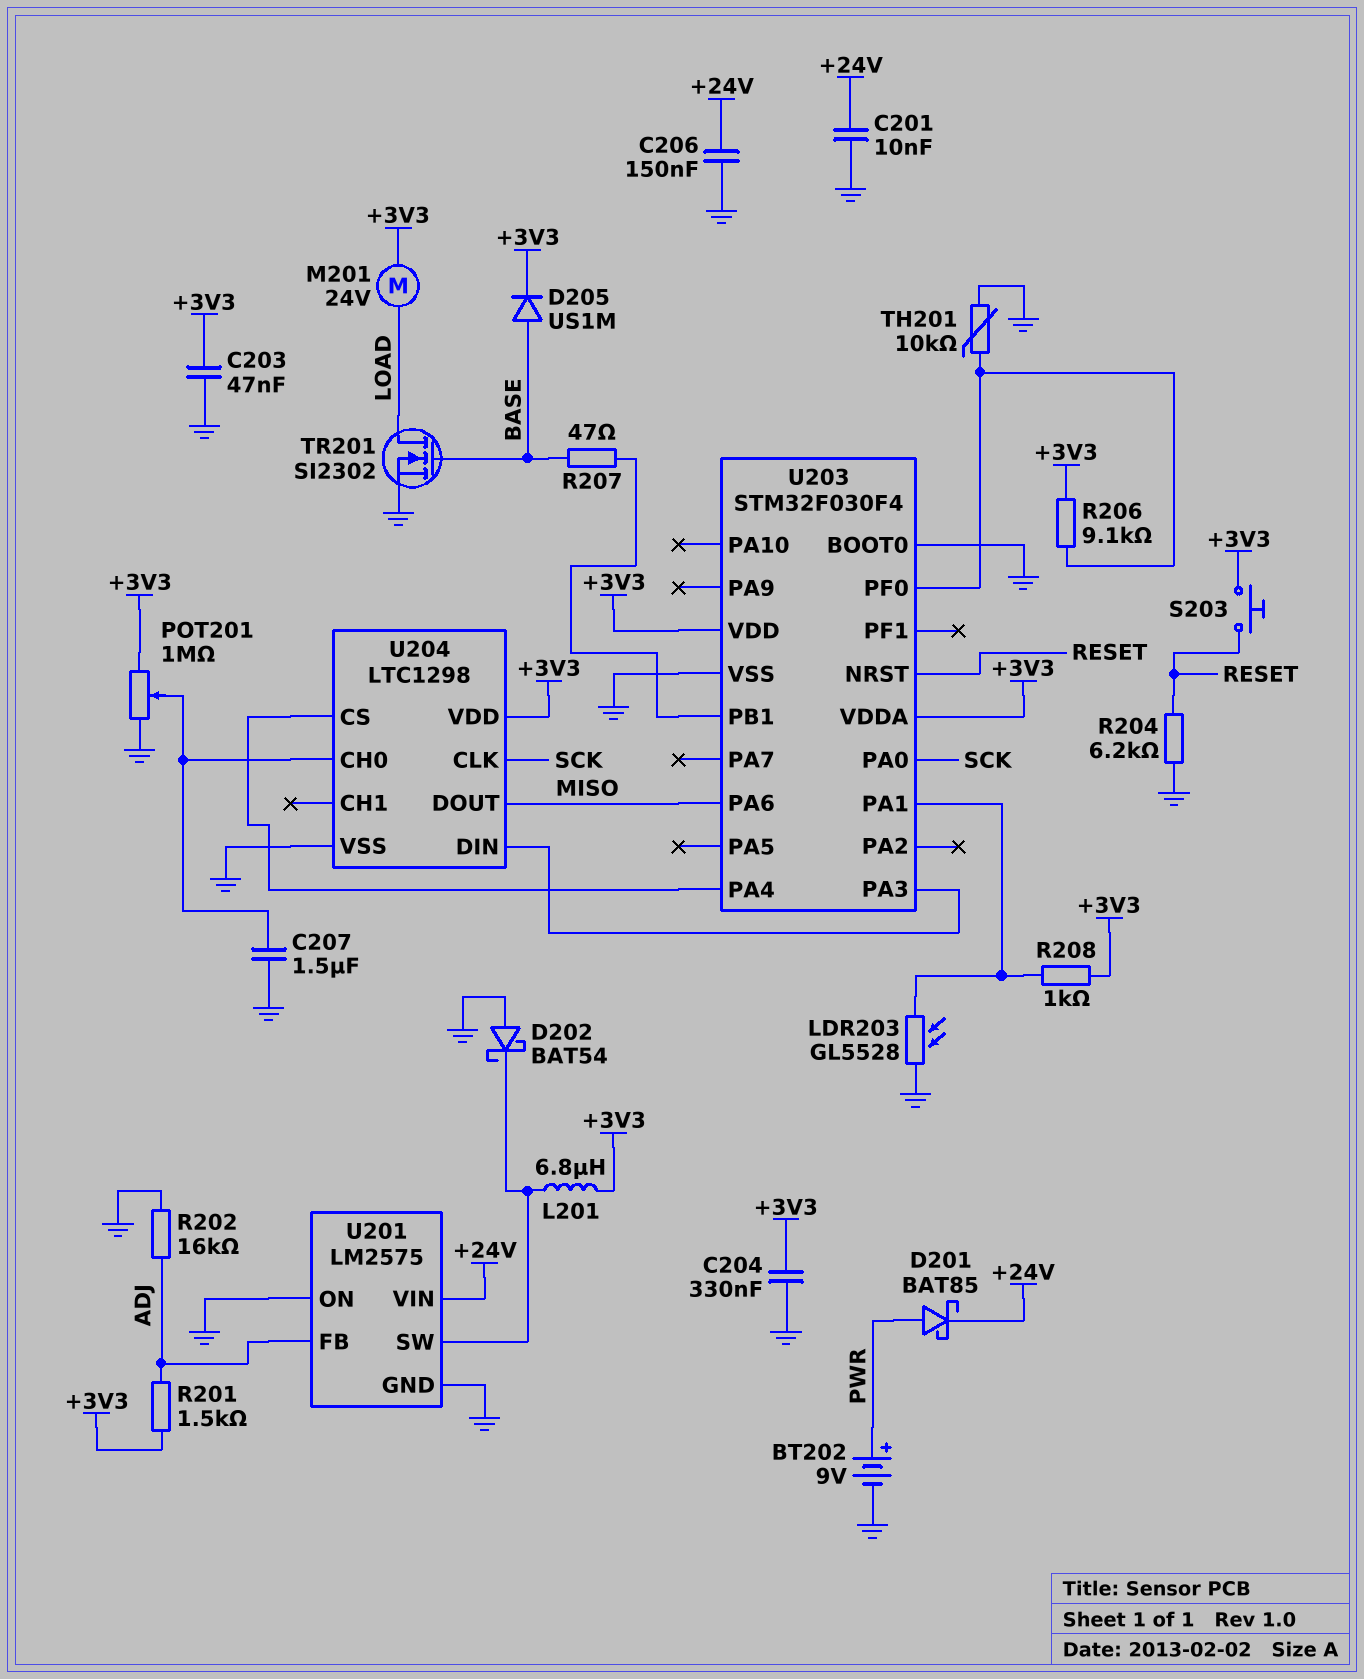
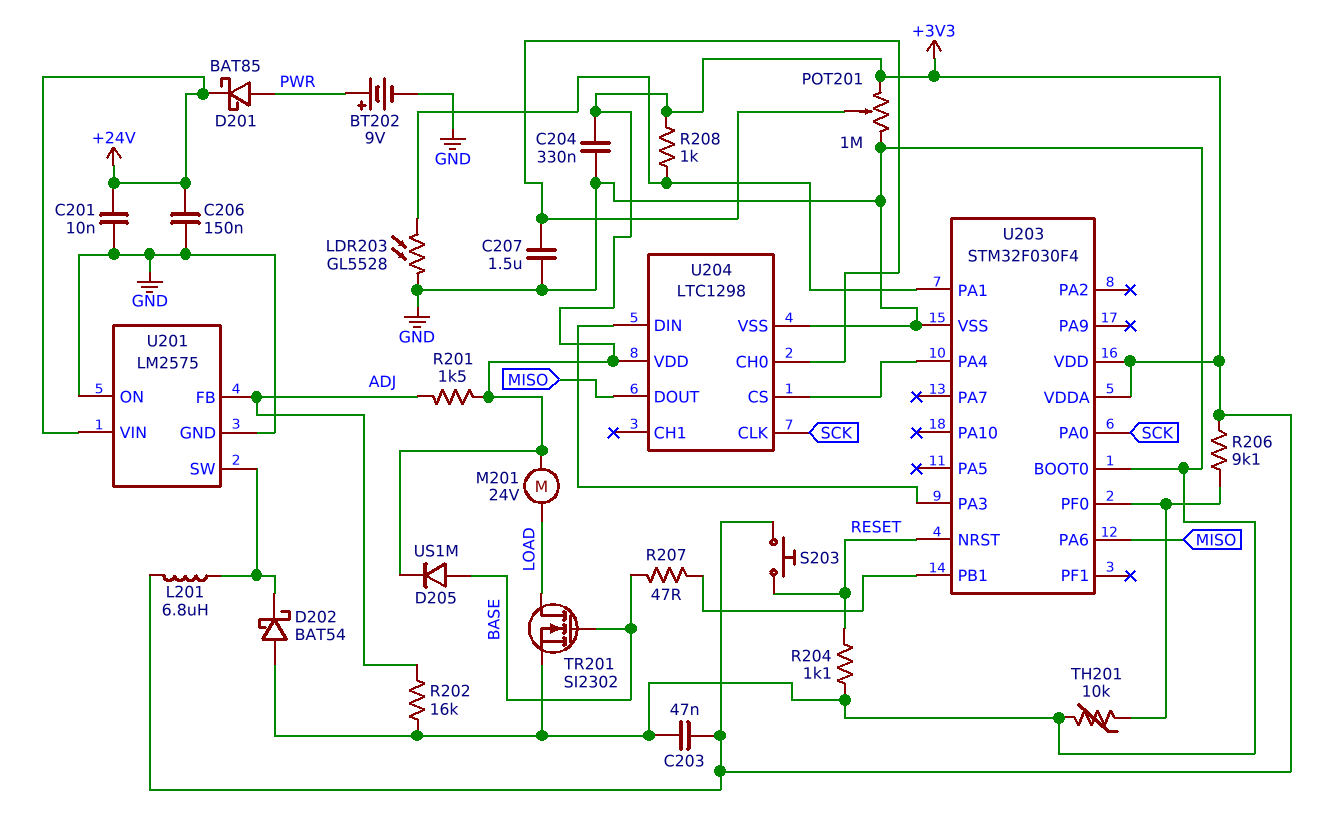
R204: 6.2k (GND, RESET) -> 1.1k (GND, RESET)

